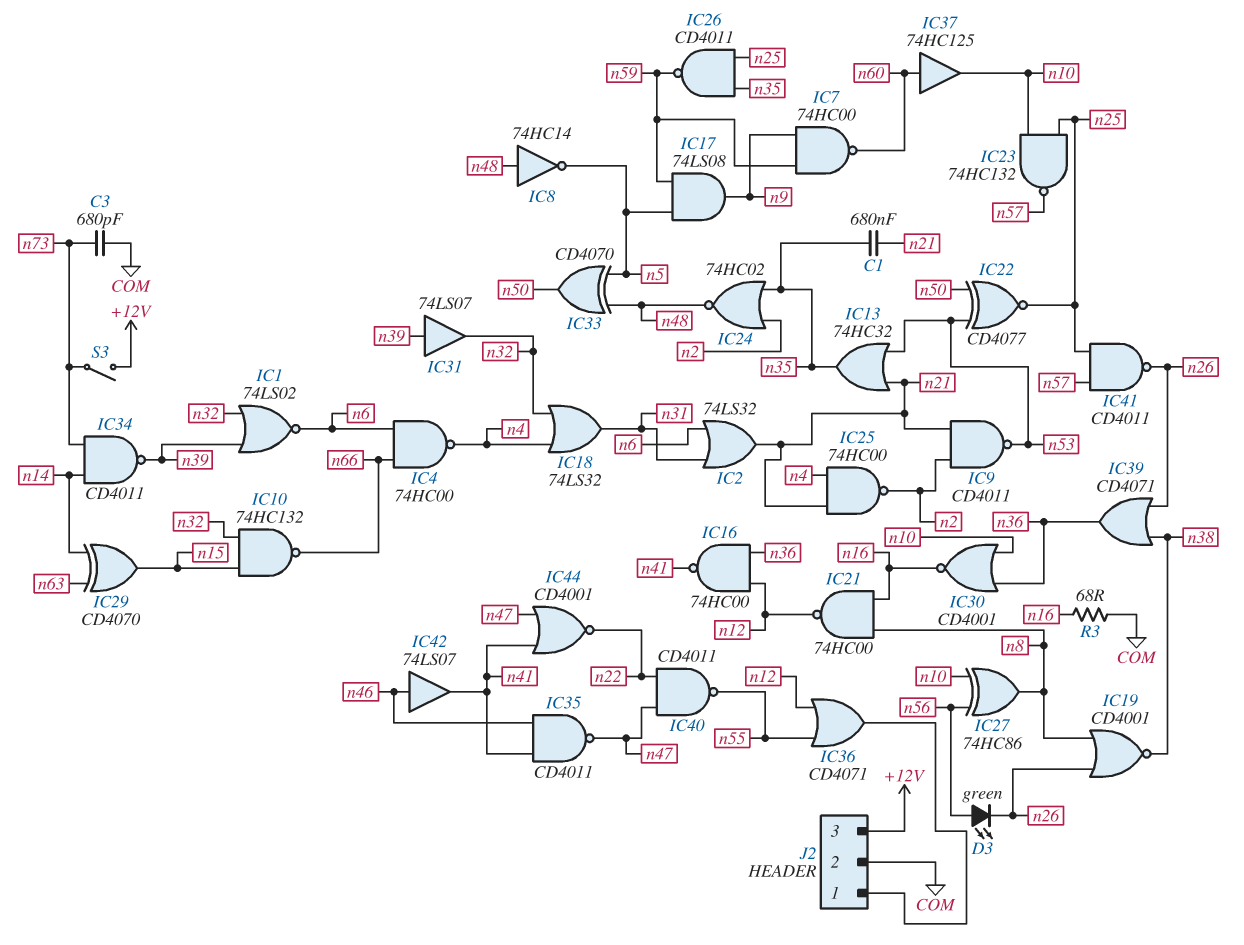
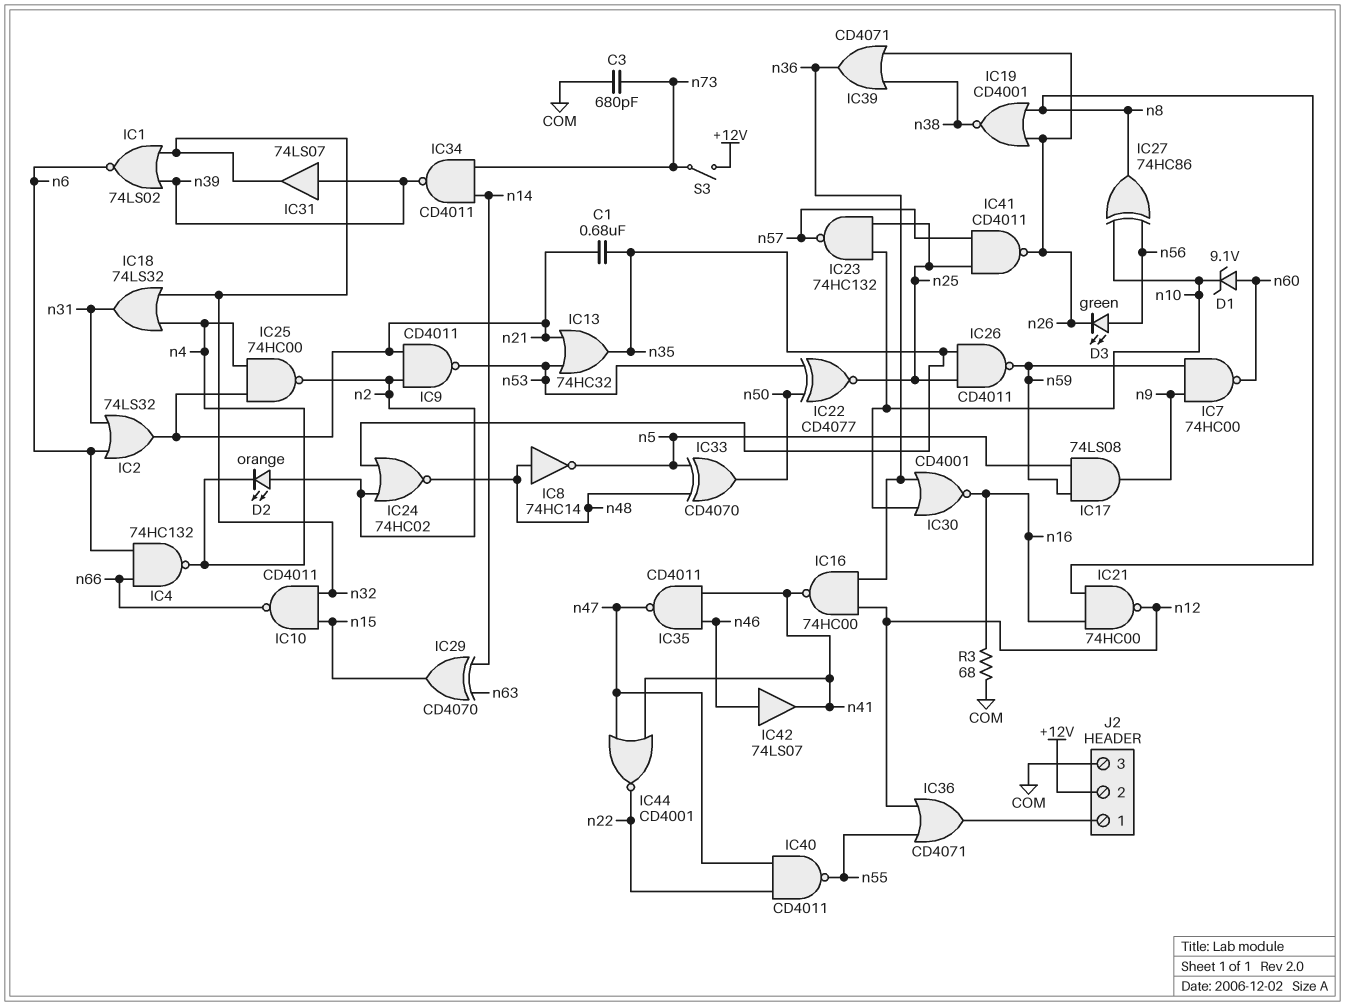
D1: none -> zener 9.1V (A n60, K n10)
D2: none -> LED orange (A n2, K n4)
IC4: NAND 74HC00 (in n6, in n66, out n4) -> NAND 74HC132 (in n6, in n66, out n4)
IC10: NAND 74HC132 (in n15, in n32, out n66) -> NAND CD4011 (in n15, in n32, out n66)
IC37: buffer 74HC125 (in n60, out n10) -> none
J2 pin 2: COM -> +12V
J2 pin 3: +12V -> COM

